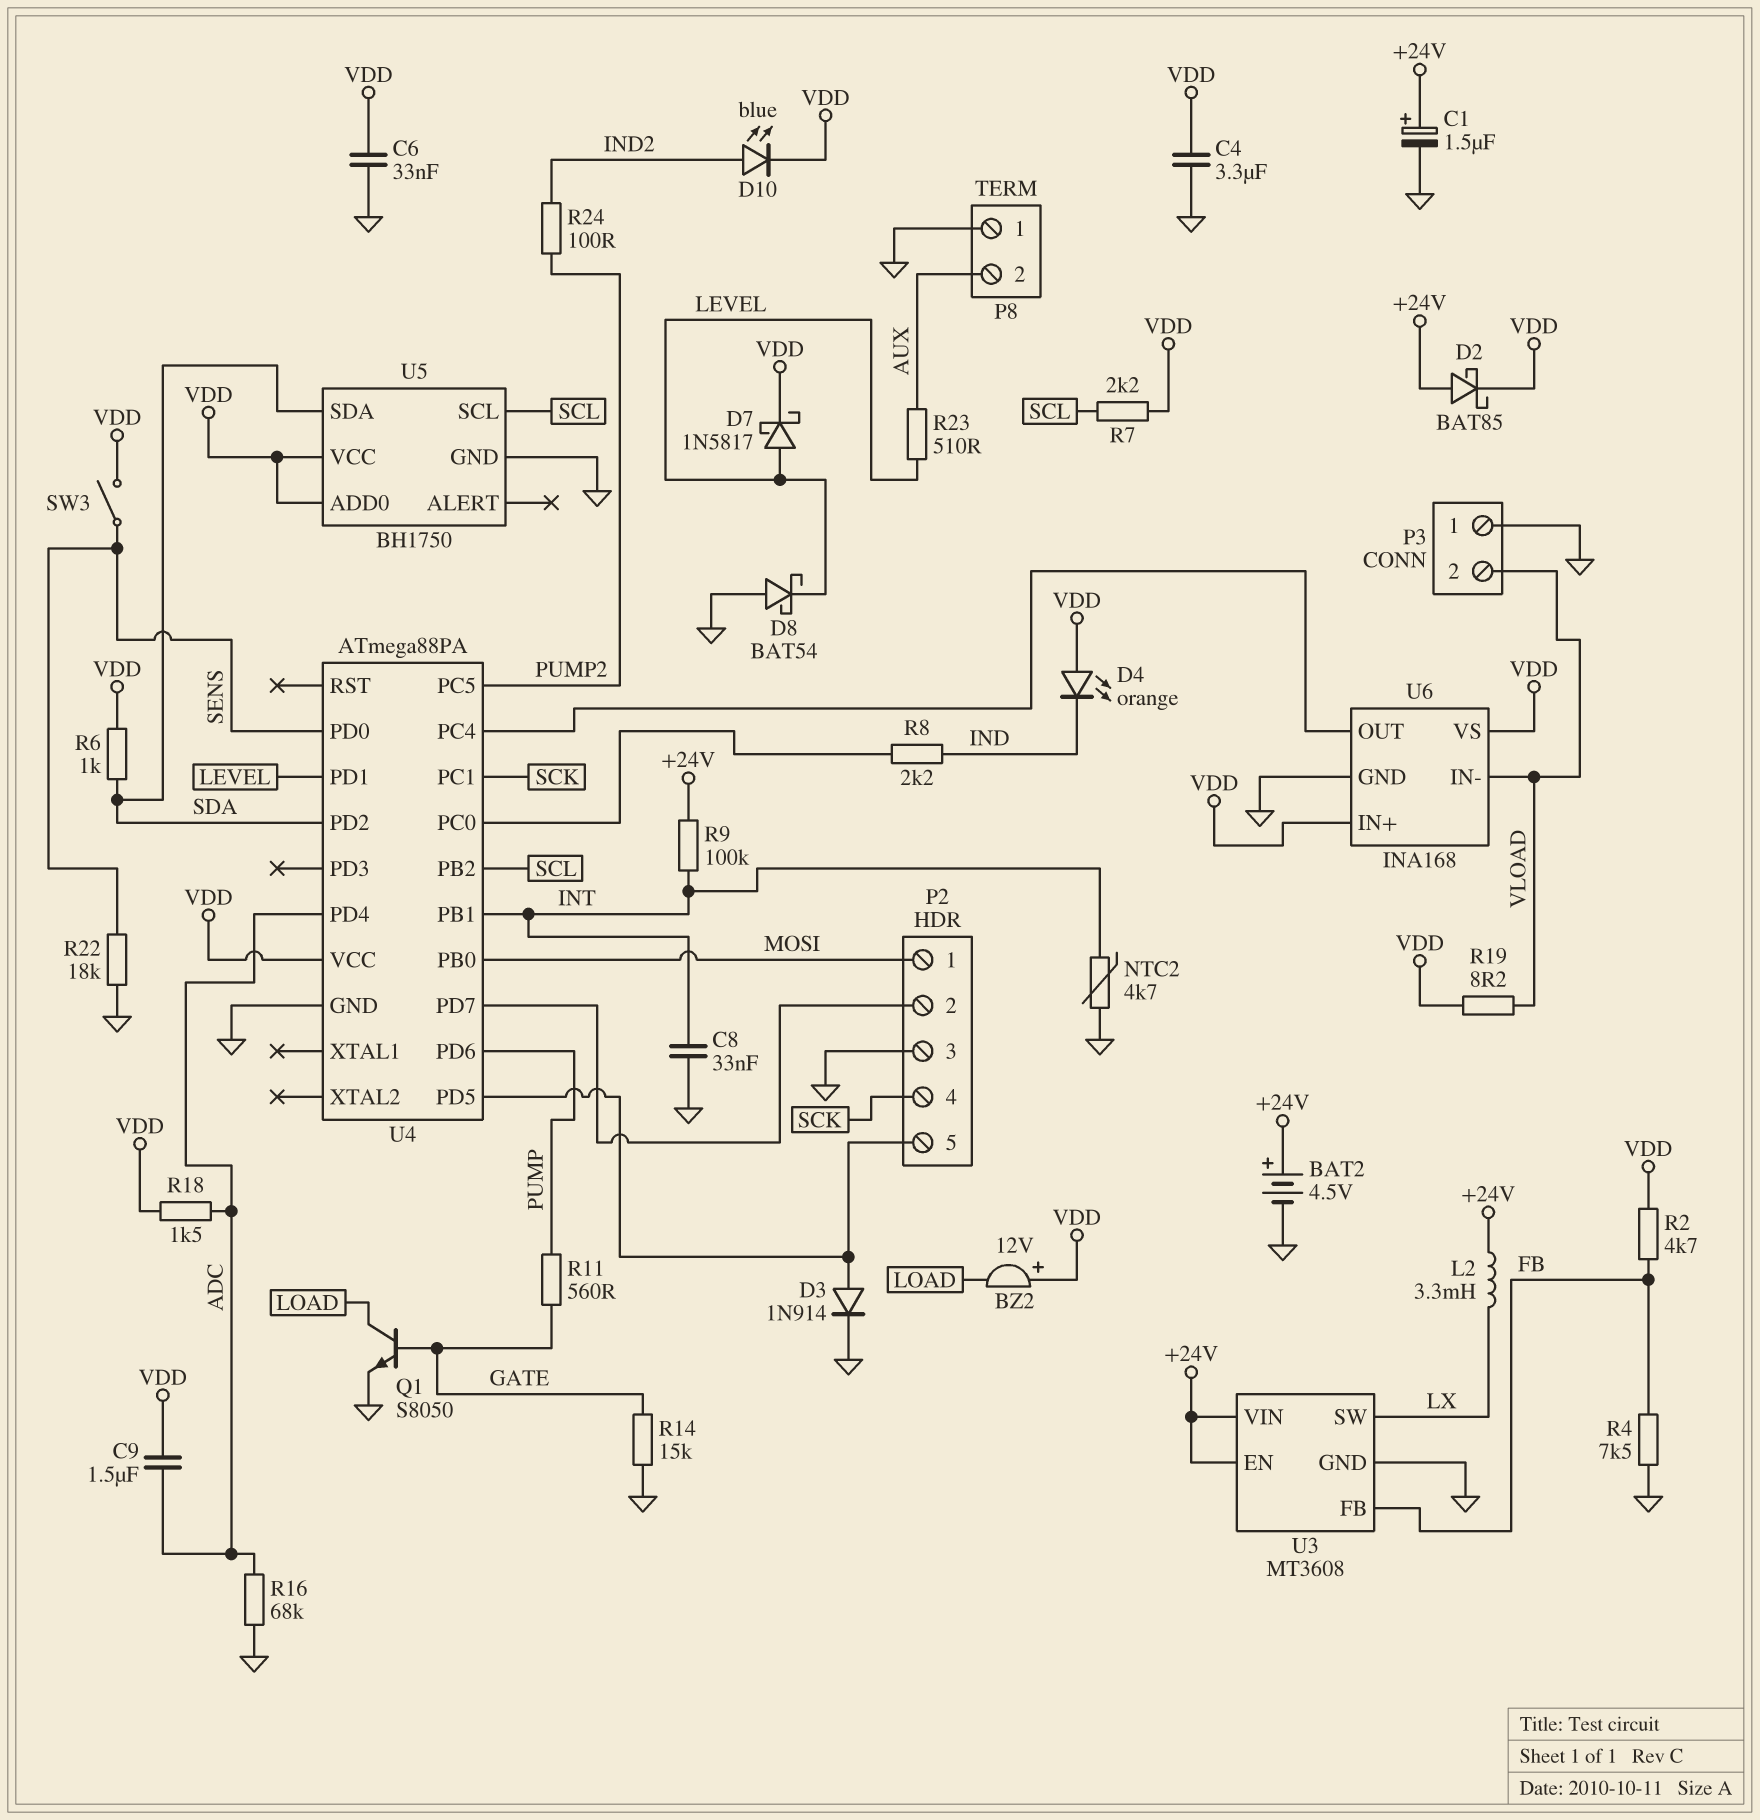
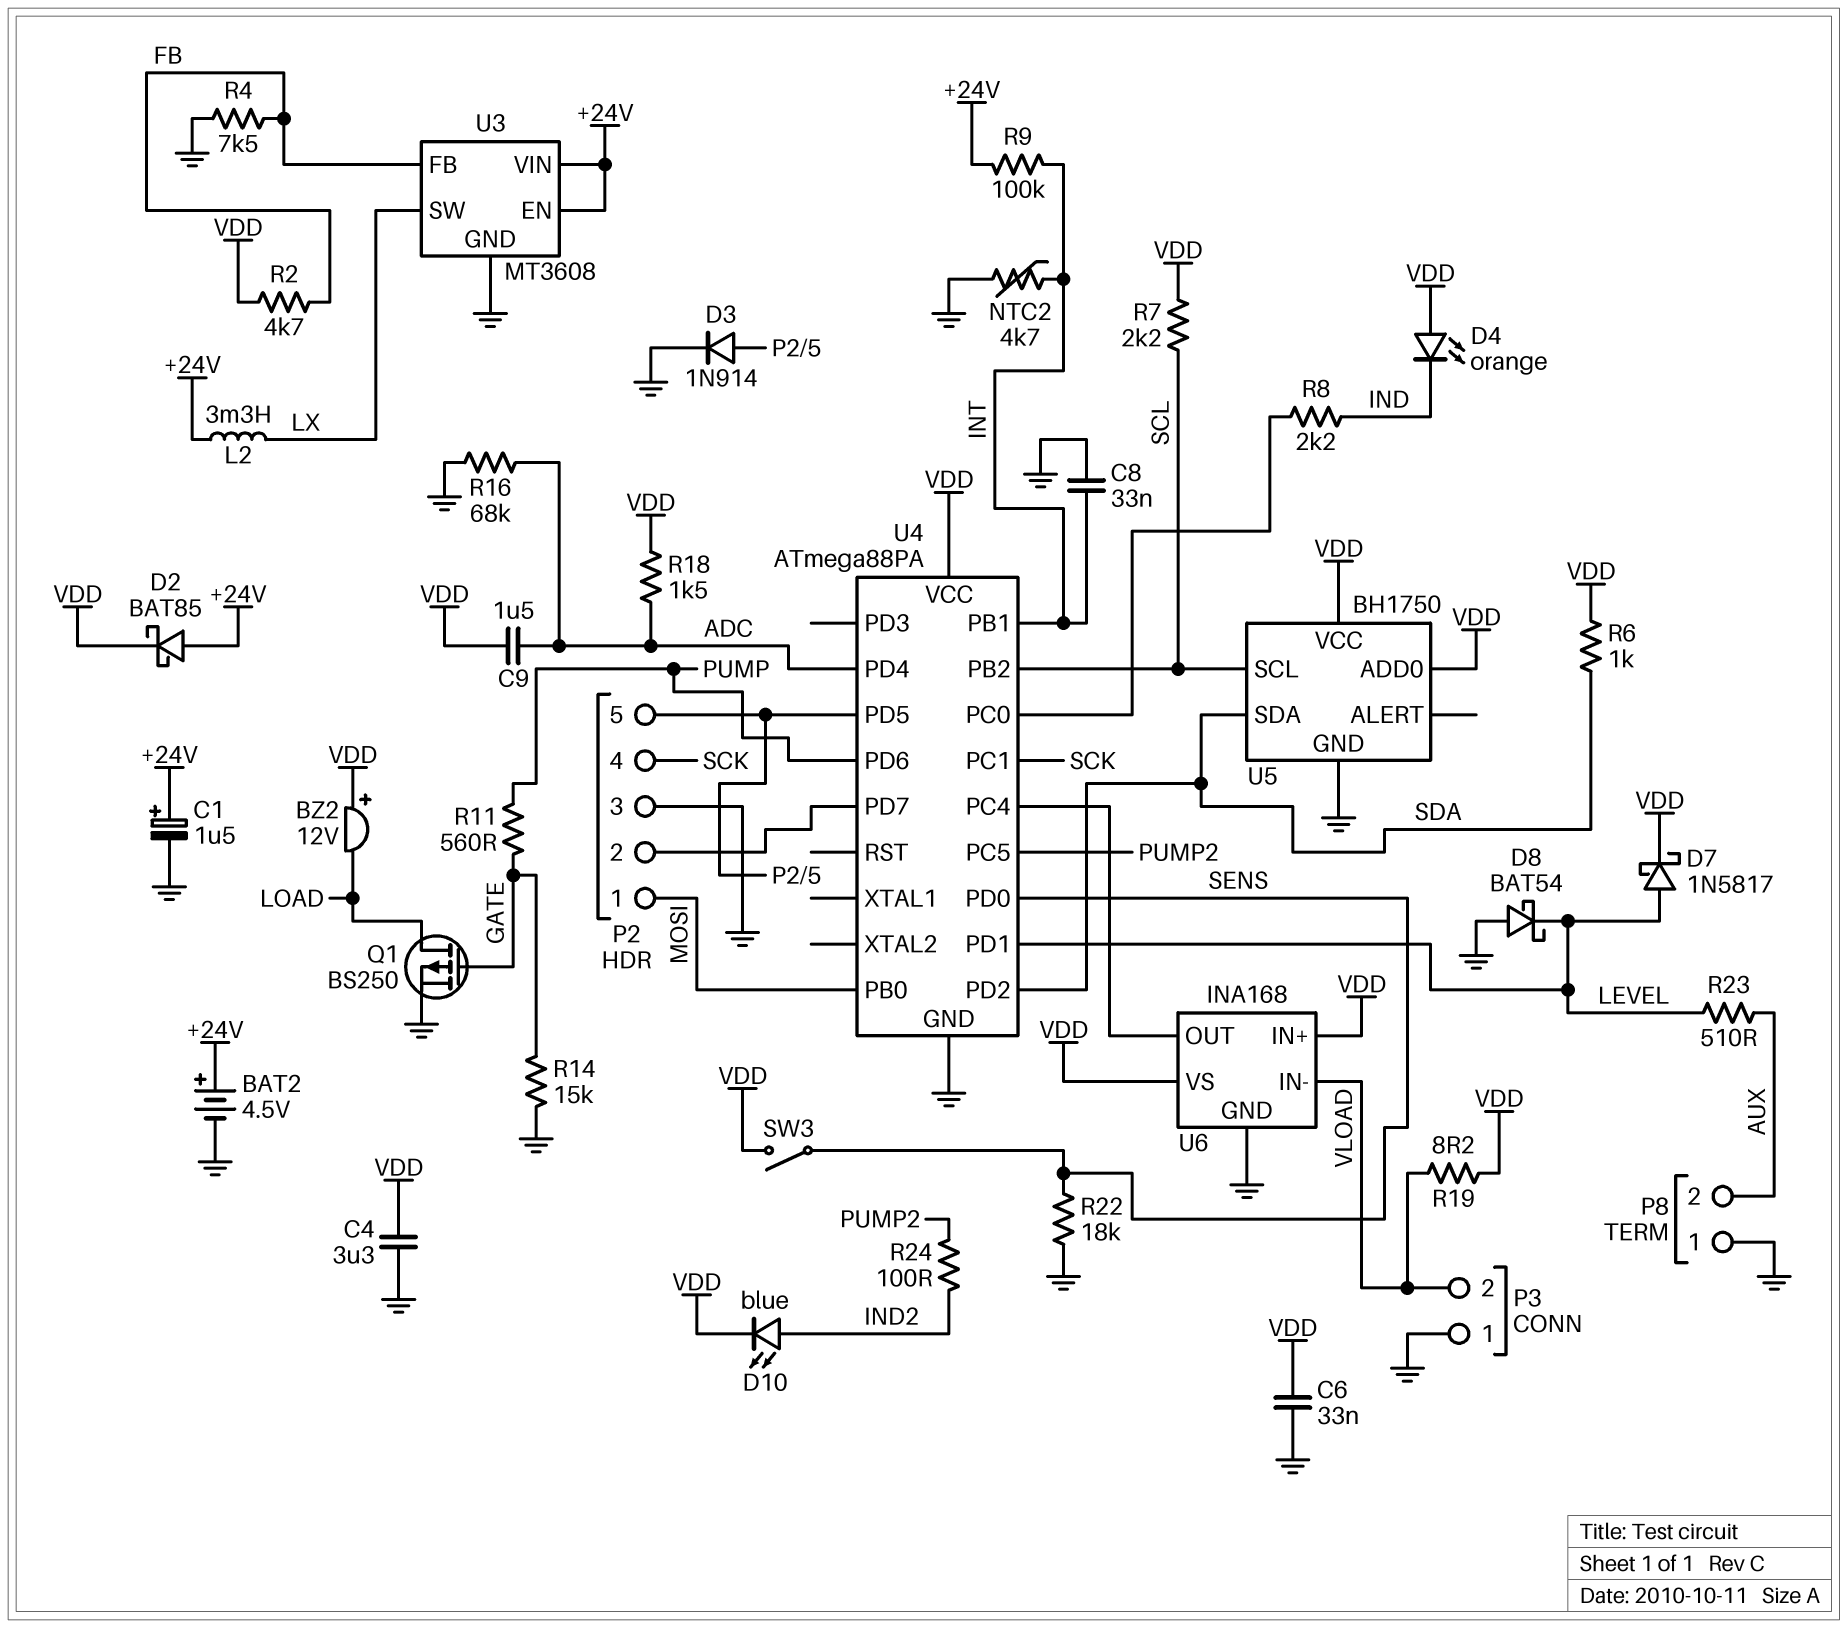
Q1: NPN S8050 (B GATE, C LOAD, E GND) -> PMOS BS250 (G GATE, D LOAD, S GND)

